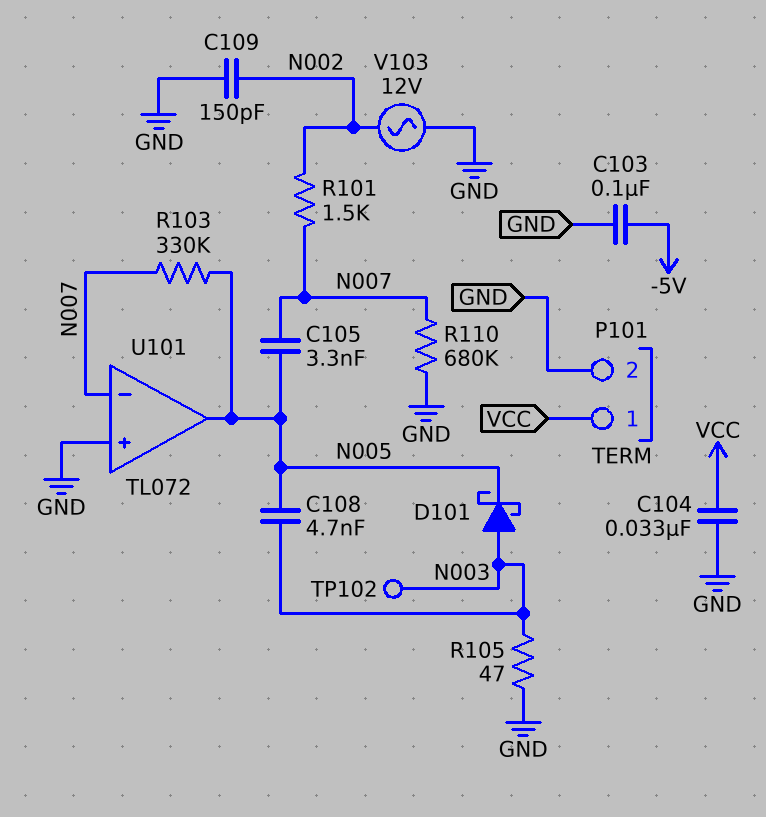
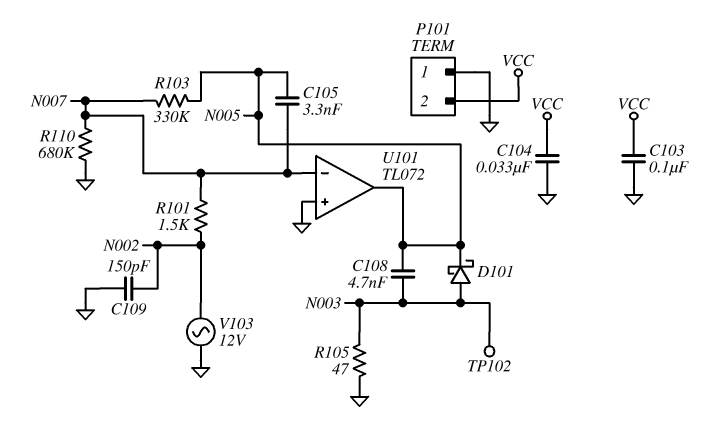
C103: 100nF (-5V, GND) -> 100nF (GND, VCC)
P101 pin 1: VCC -> GND
P101 pin 2: GND -> VCC

